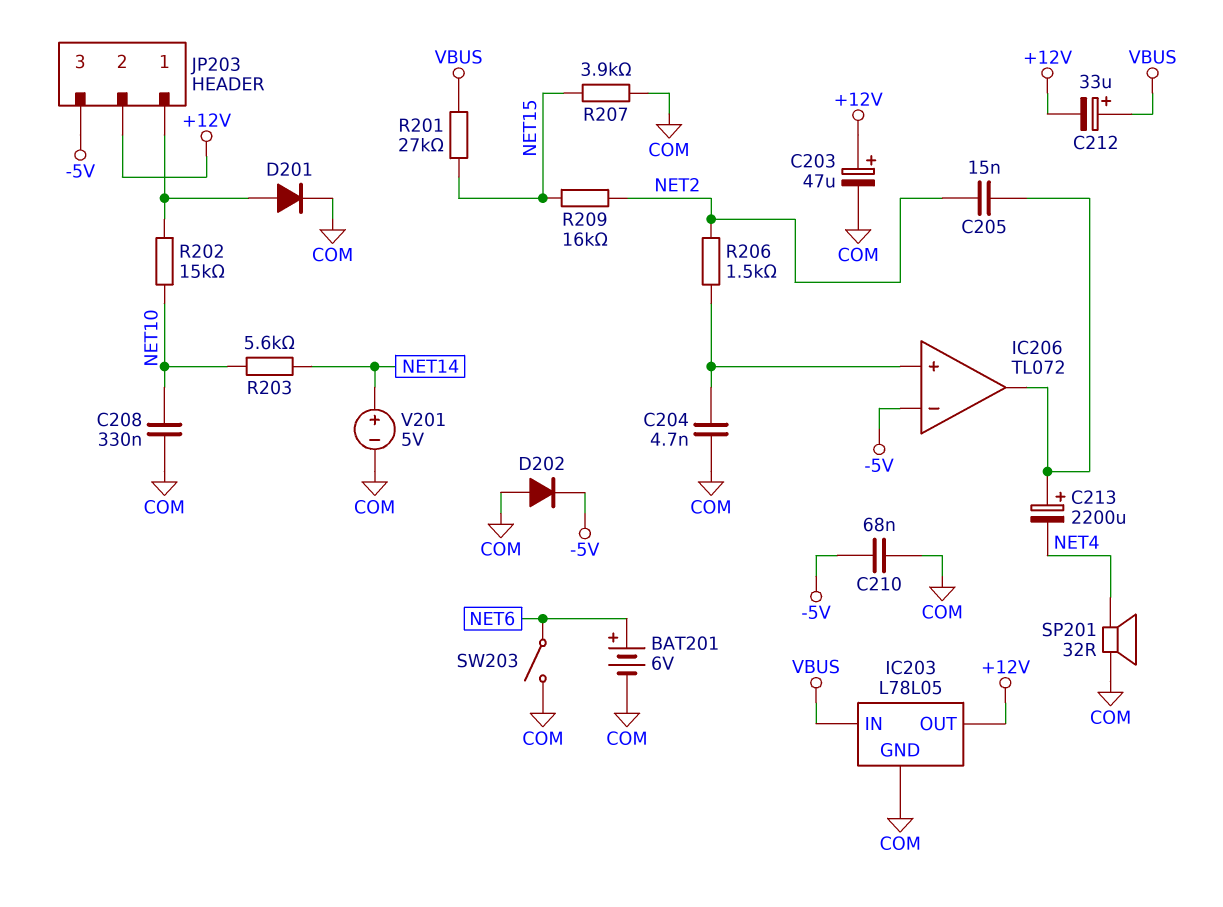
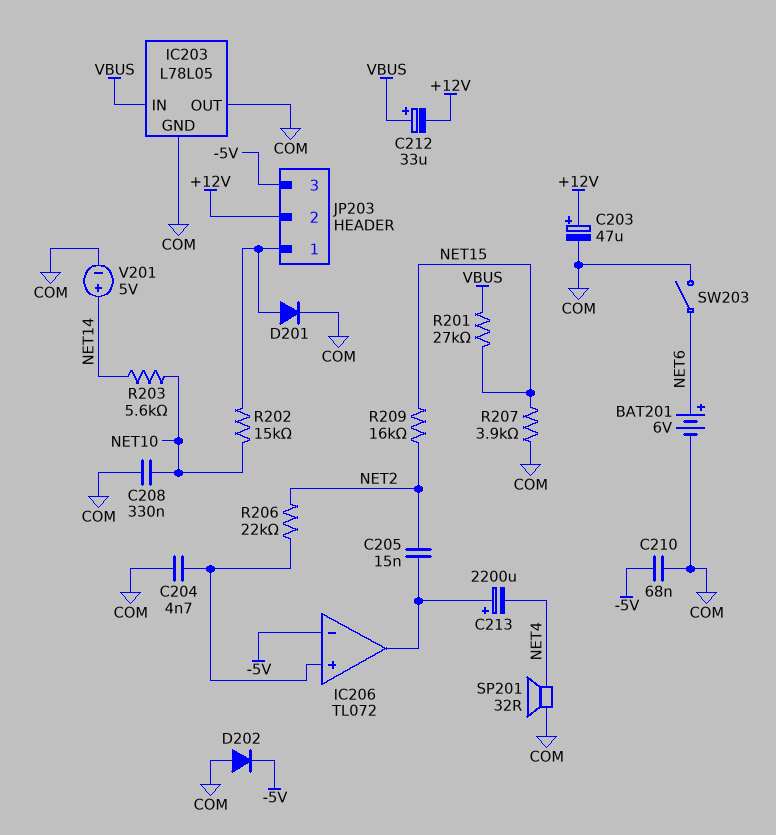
IC203 pin OUT: +12V -> COM
R206: 1.5k (IC206/in+, NET2) -> 22k (IC206/in+, NET2)

